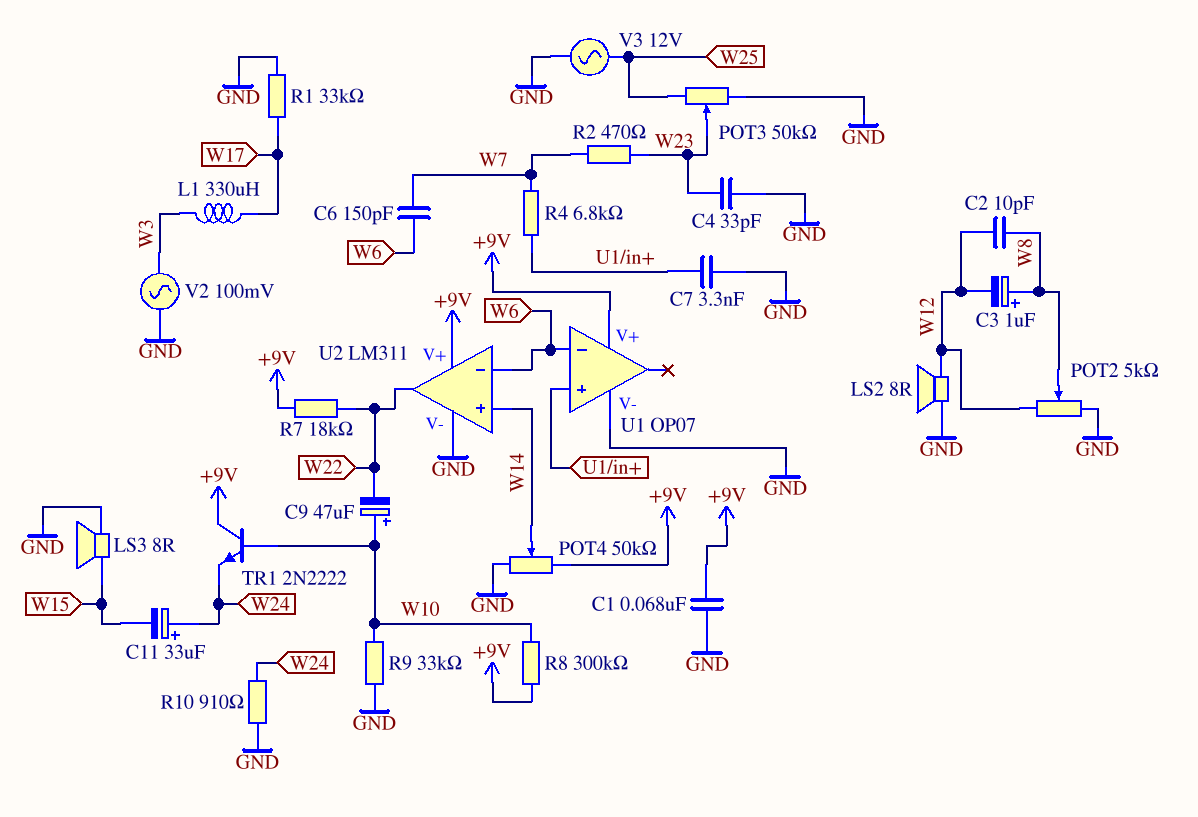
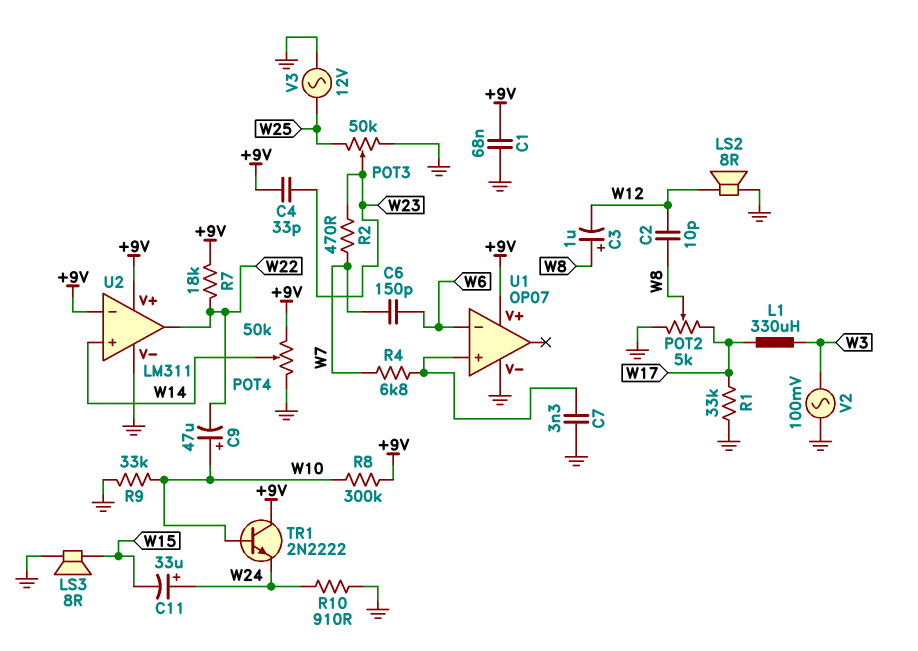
C4: 33pF (GND, W23) -> 33pF (+9V, W23)
POT2: 5k (GND, W12, wiper W8) -> 5k (GND, W17, wiper W8)
U2 pin in-: W6 -> +9V

